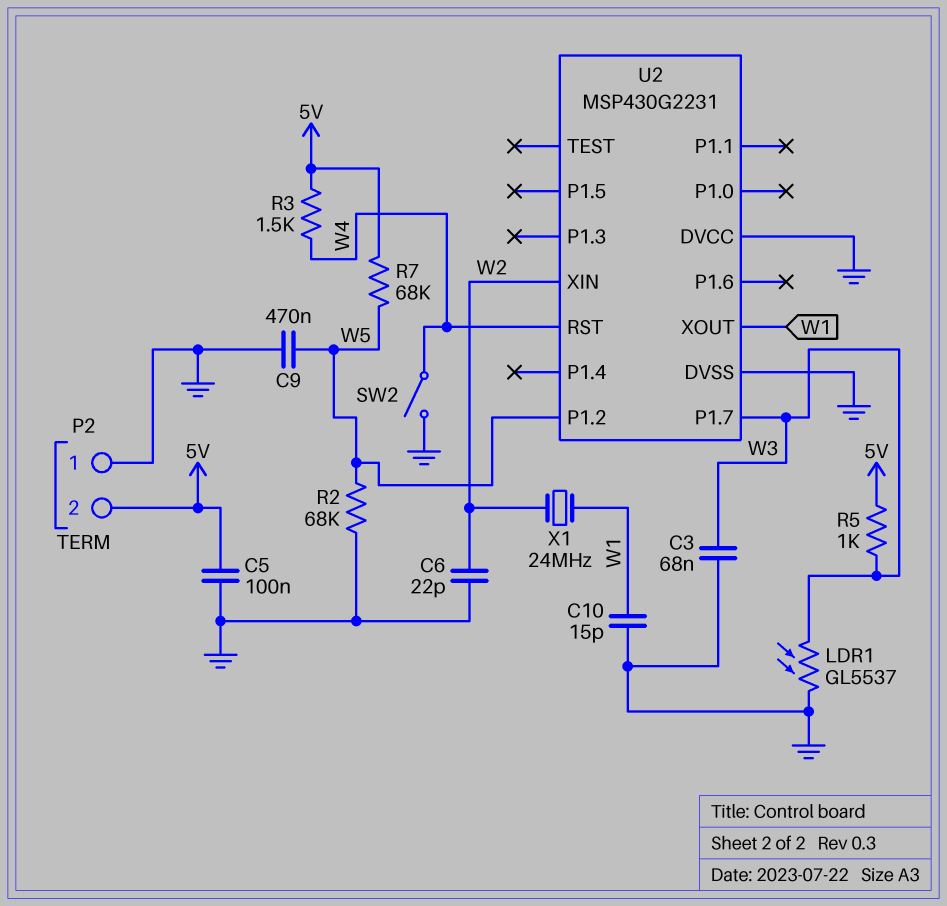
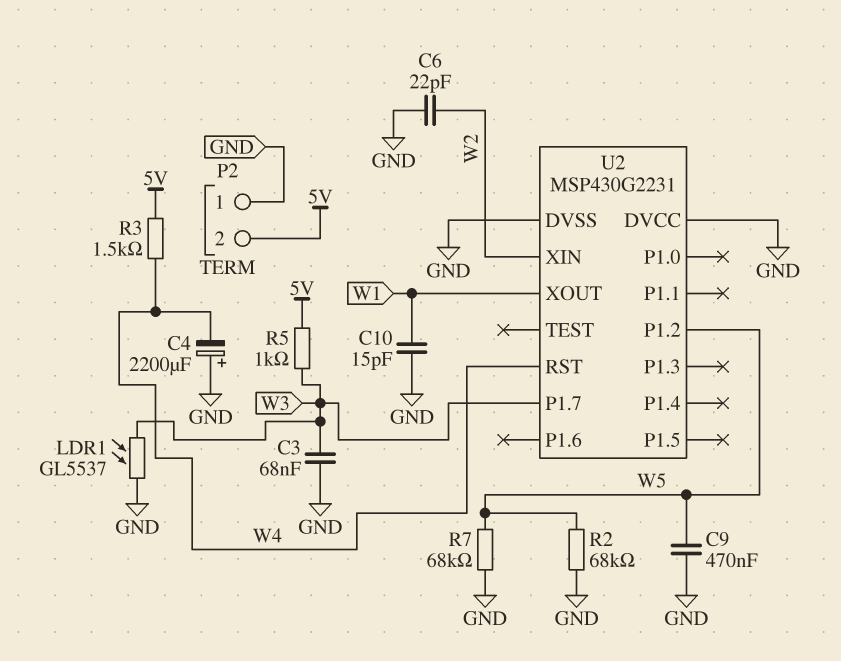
C4: none -> 2200uF (plus GND, minus W4)
C5: 100nF (5V, GND) -> none
R7: 68k (5V, W5) -> 68k (GND, W5)
SW2: switch (GND, W4) -> none
X1: 24MHz (W1, W2) -> none

